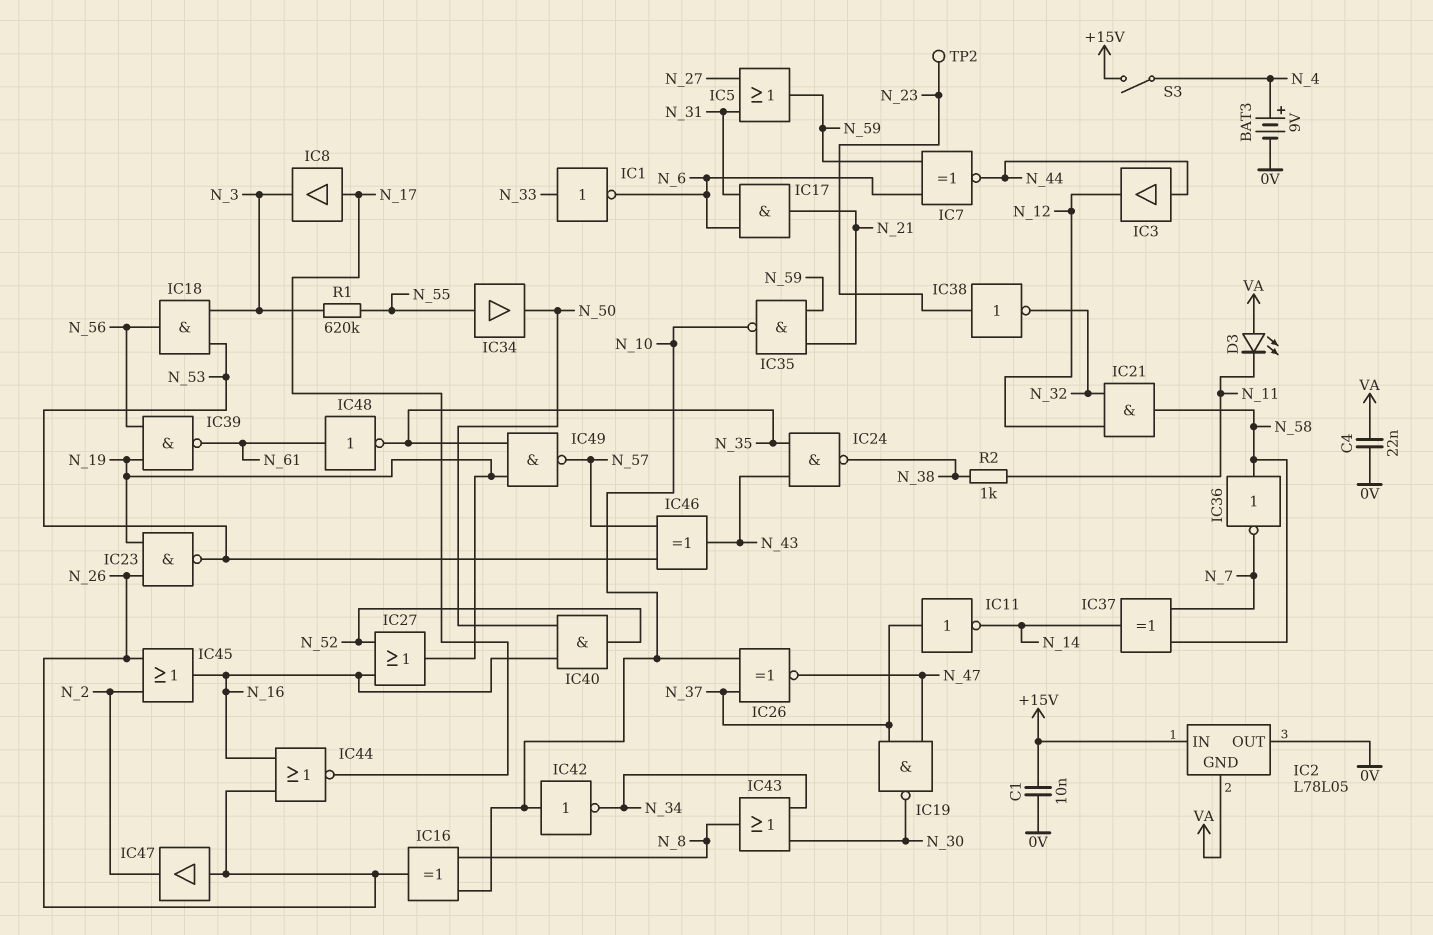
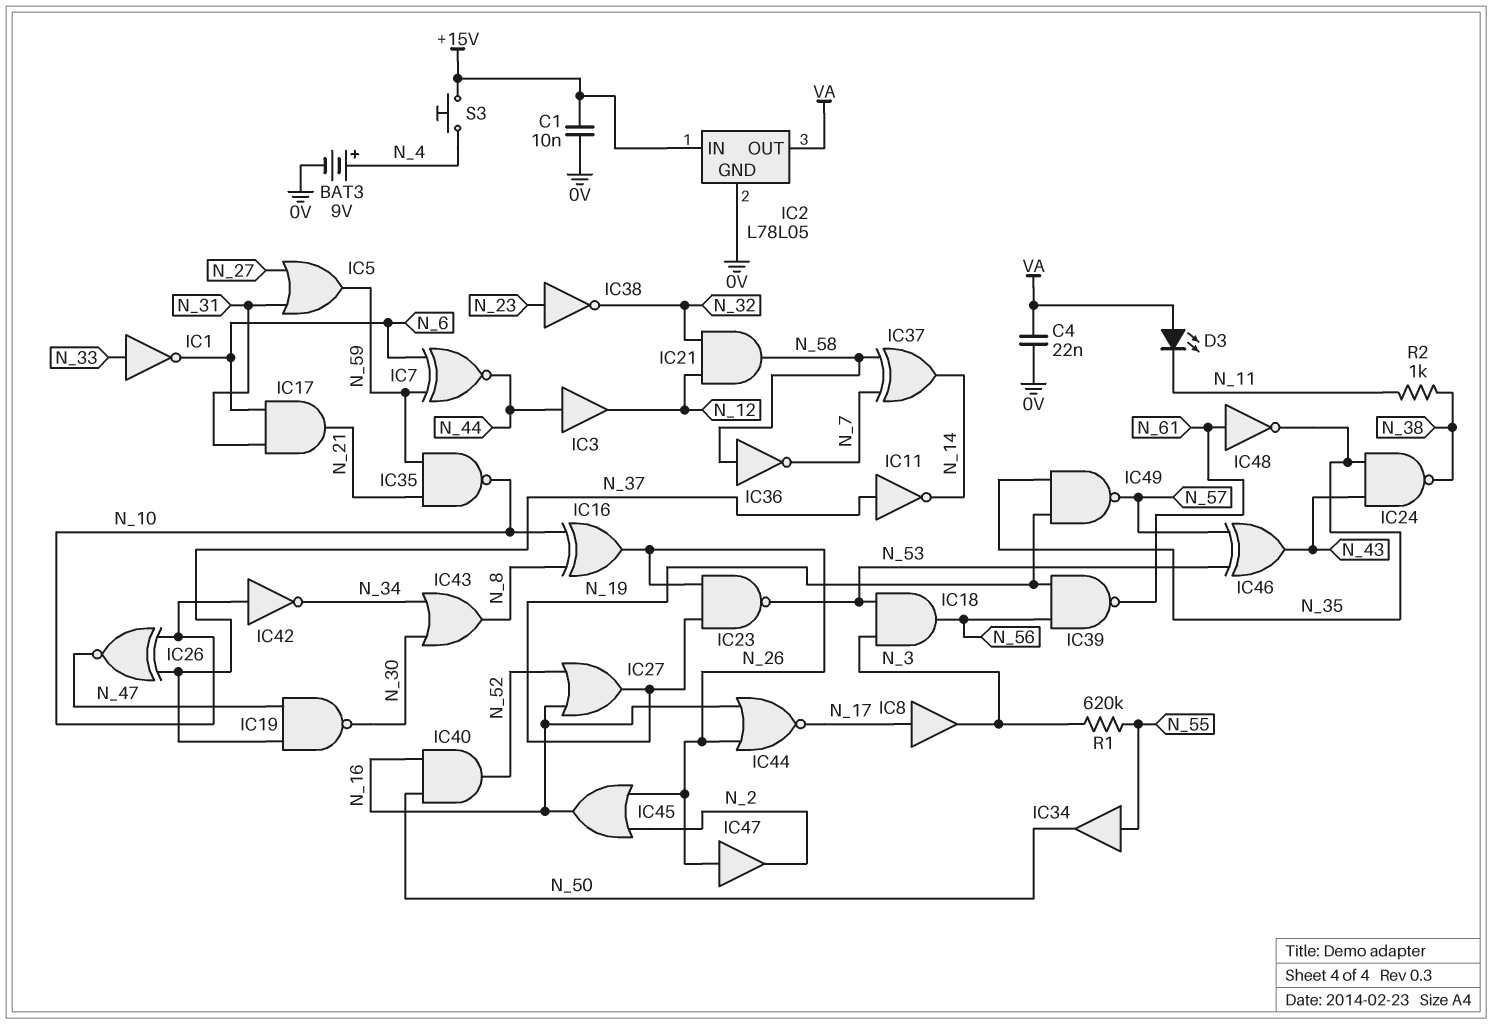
IC2 pin GND: VA -> 0V
IC2 pin OUT: 0V -> VA
S3: switch (+15V, N_4) -> button (+15V, N_4)
TP2: test point (N_23) -> none

